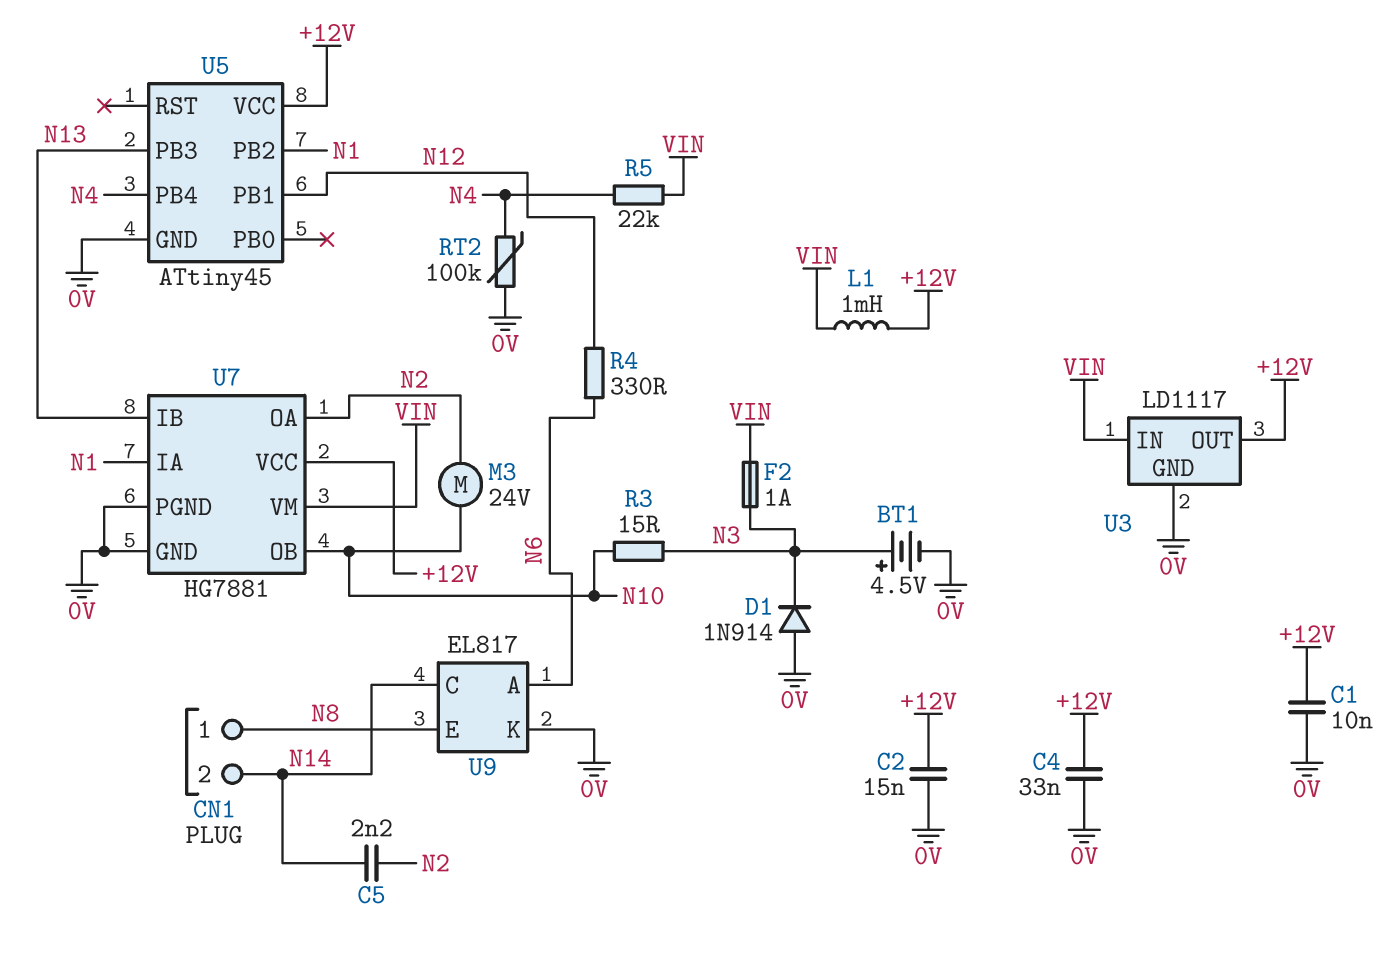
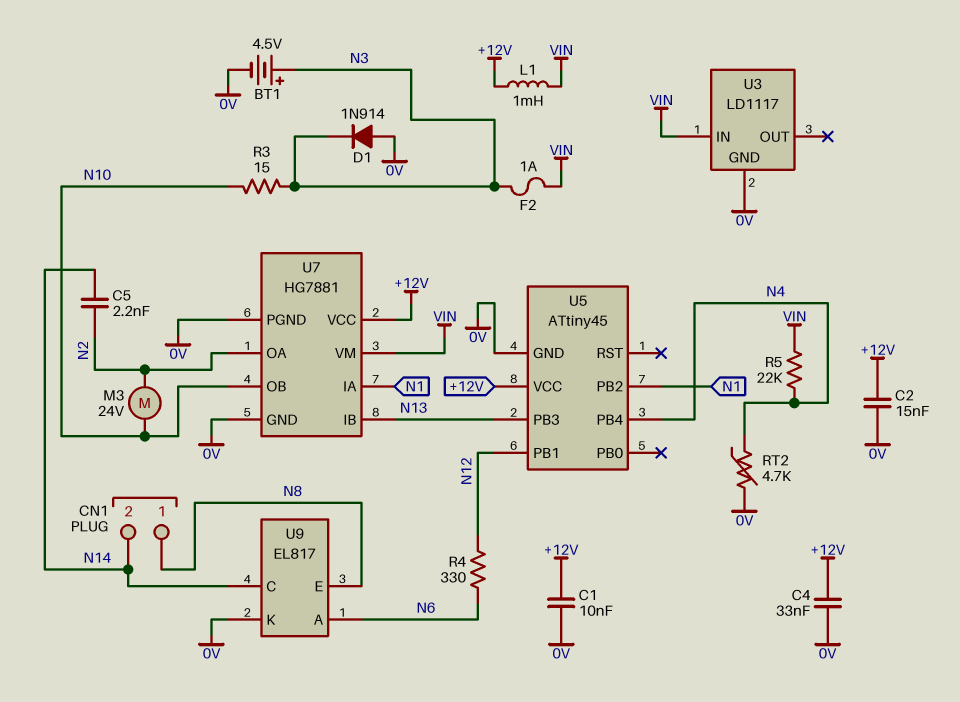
RT2: 100k (0V, N4) -> 4.7k (0V, N4)
U3 pin OUT: +12V -> none

